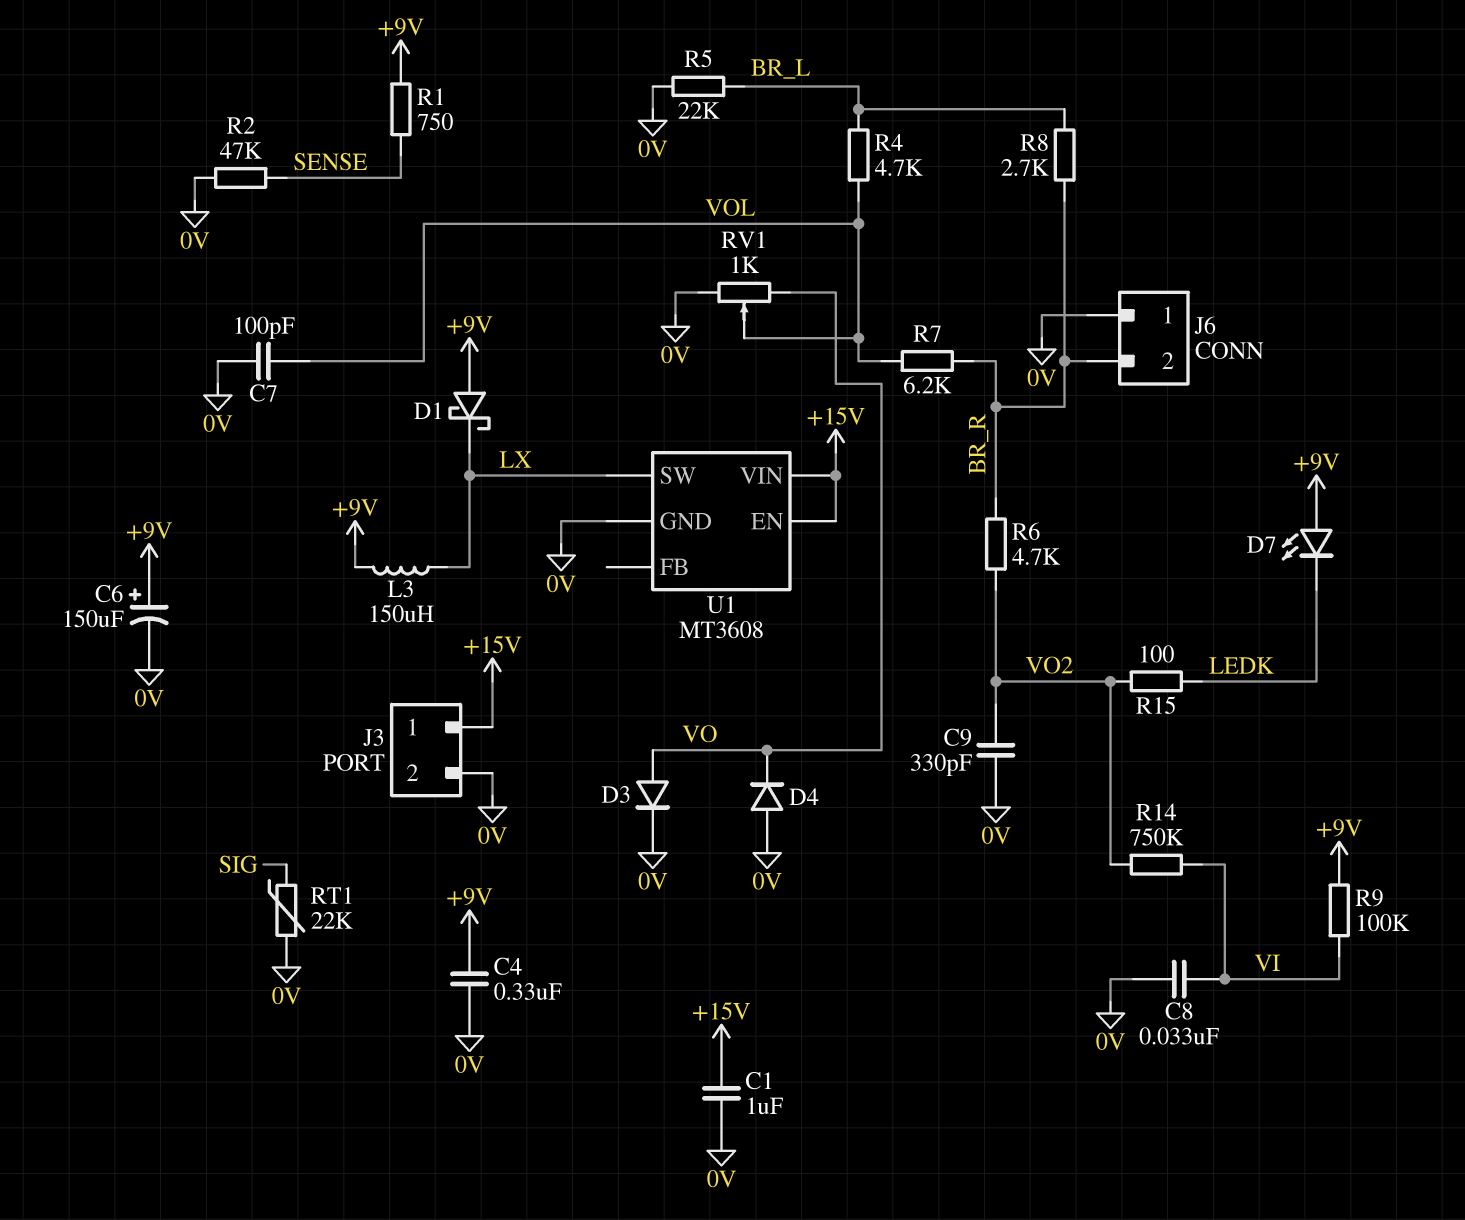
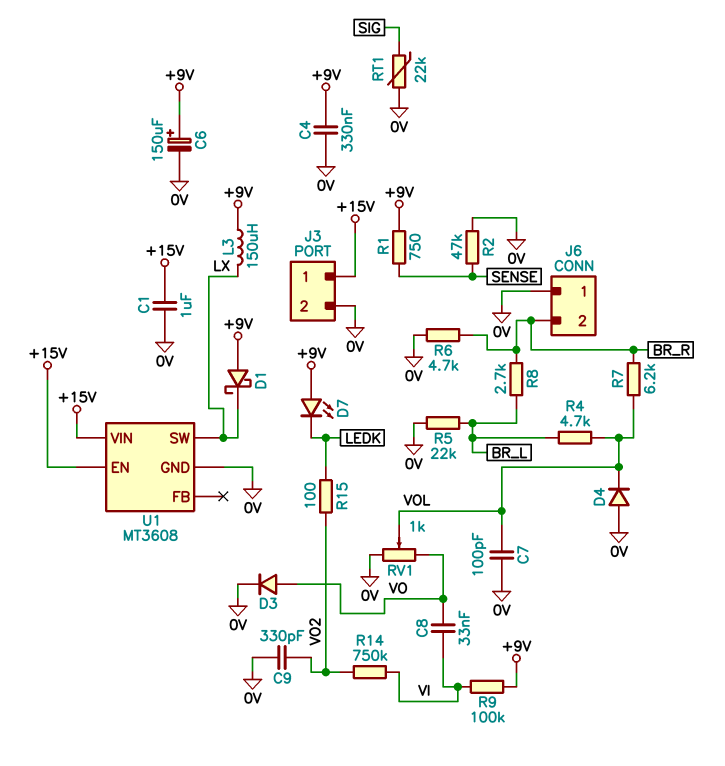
C8: 33nF (0V, VI) -> 33nF (VI, VO)
D4: diode (A 0V, K VO) -> diode (A 0V, K VOL)
R6: 4.7k (BR_R, VO2) -> 4.7k (0V, BR_R)

